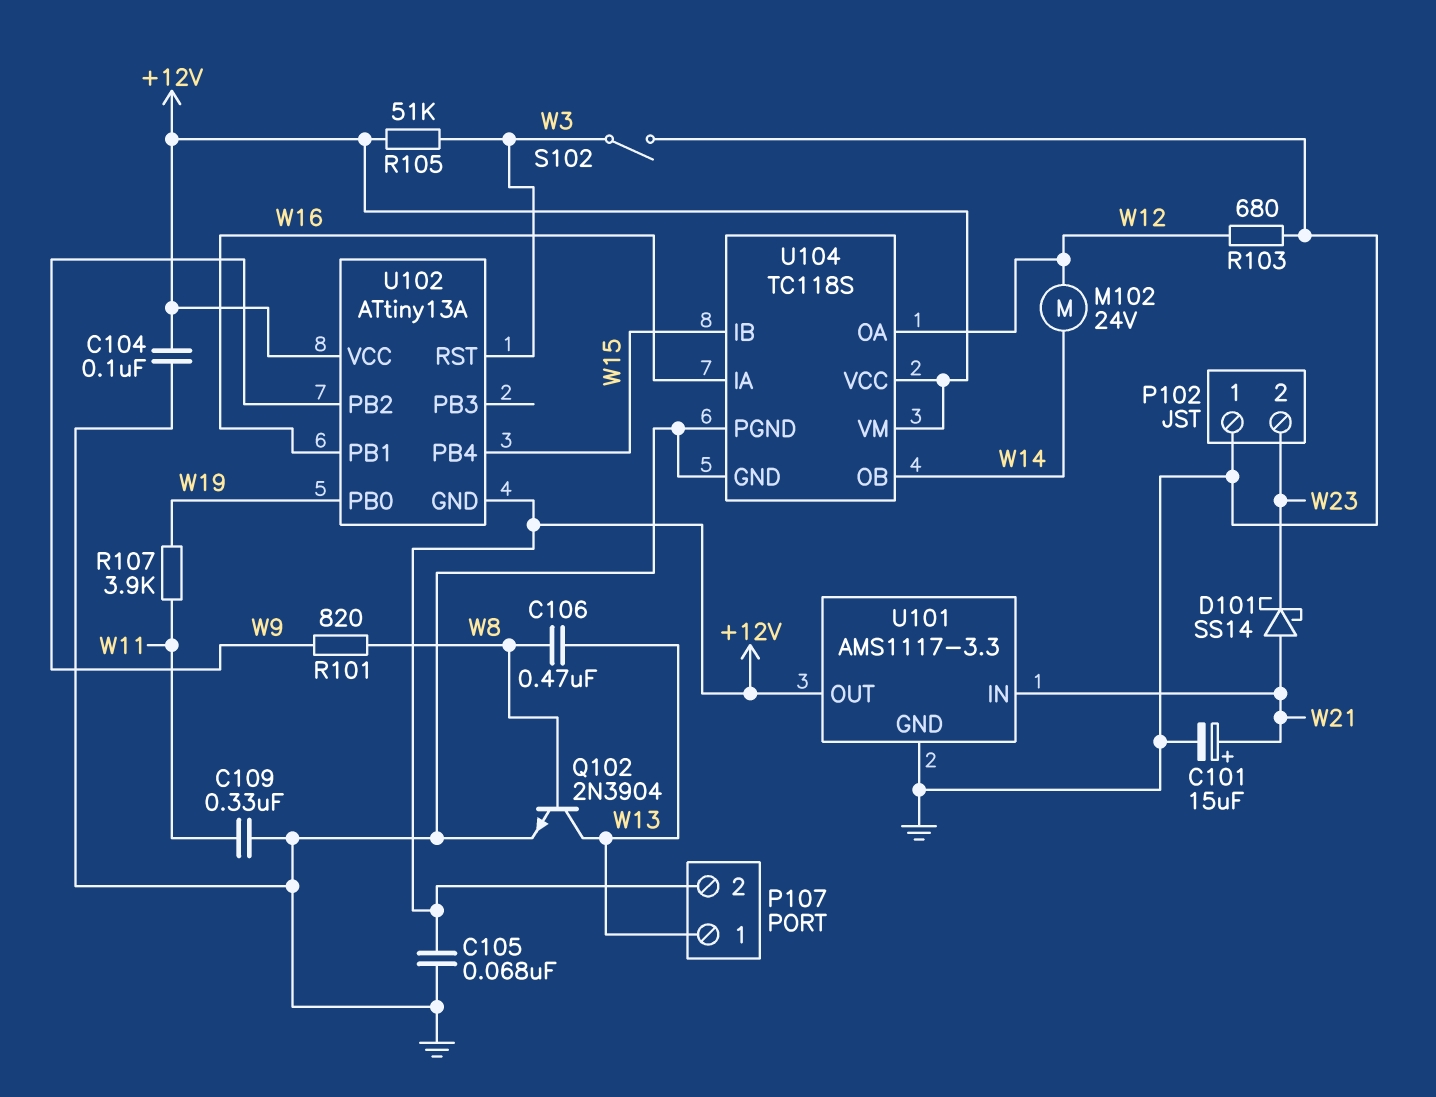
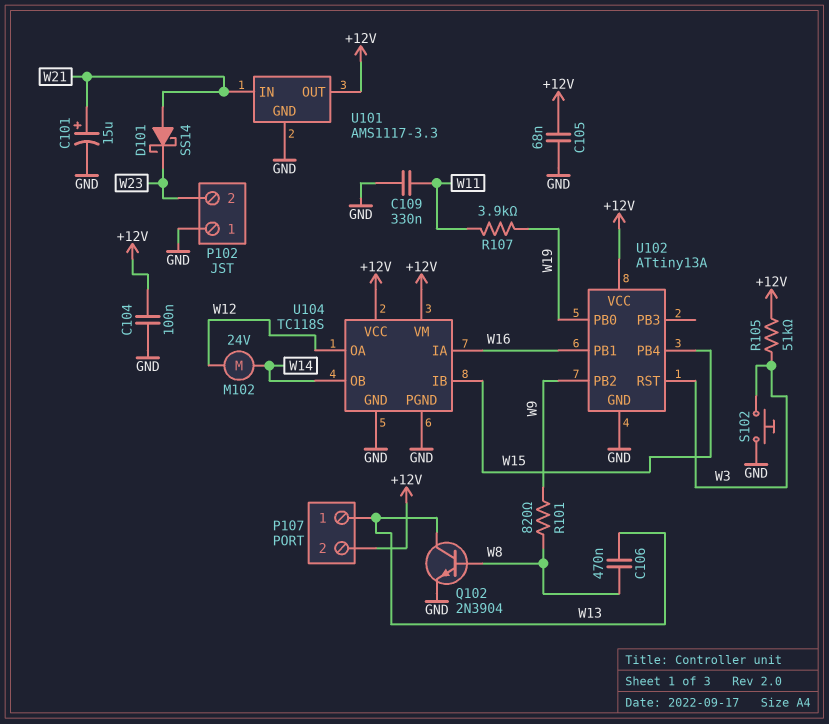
R103: 680 (GND, W12) -> none
S102: switch (GND, W3) -> button (GND, W3)
U102 pin GND: +12V -> GND

